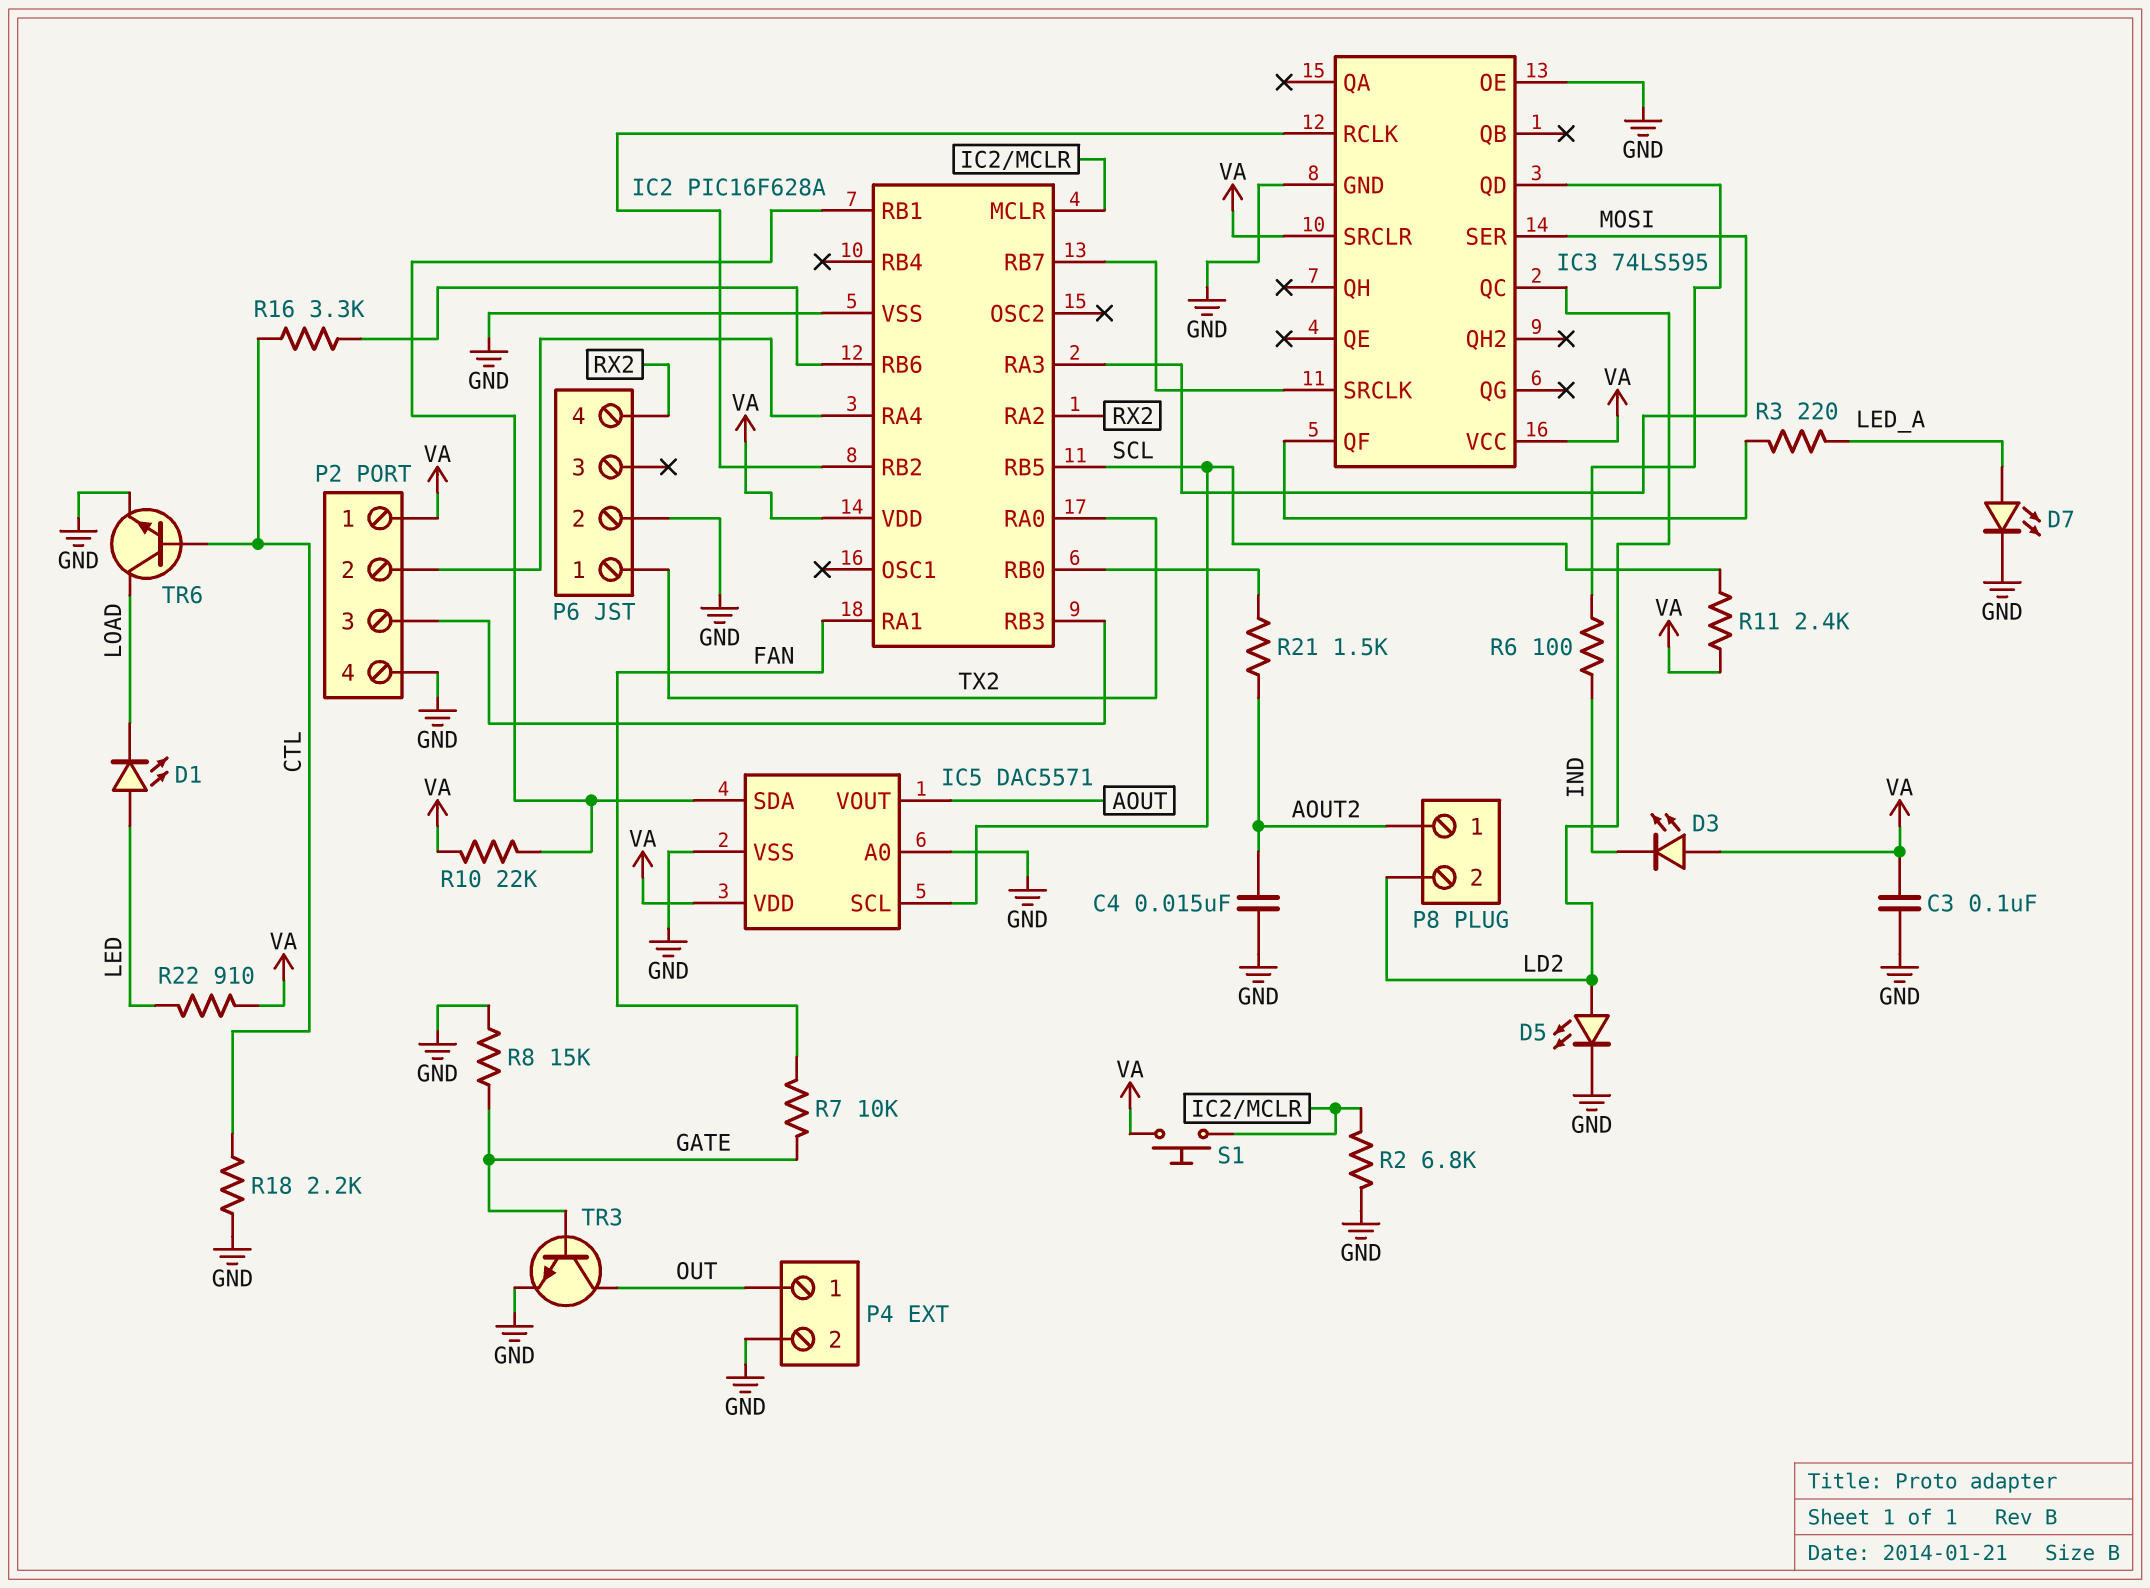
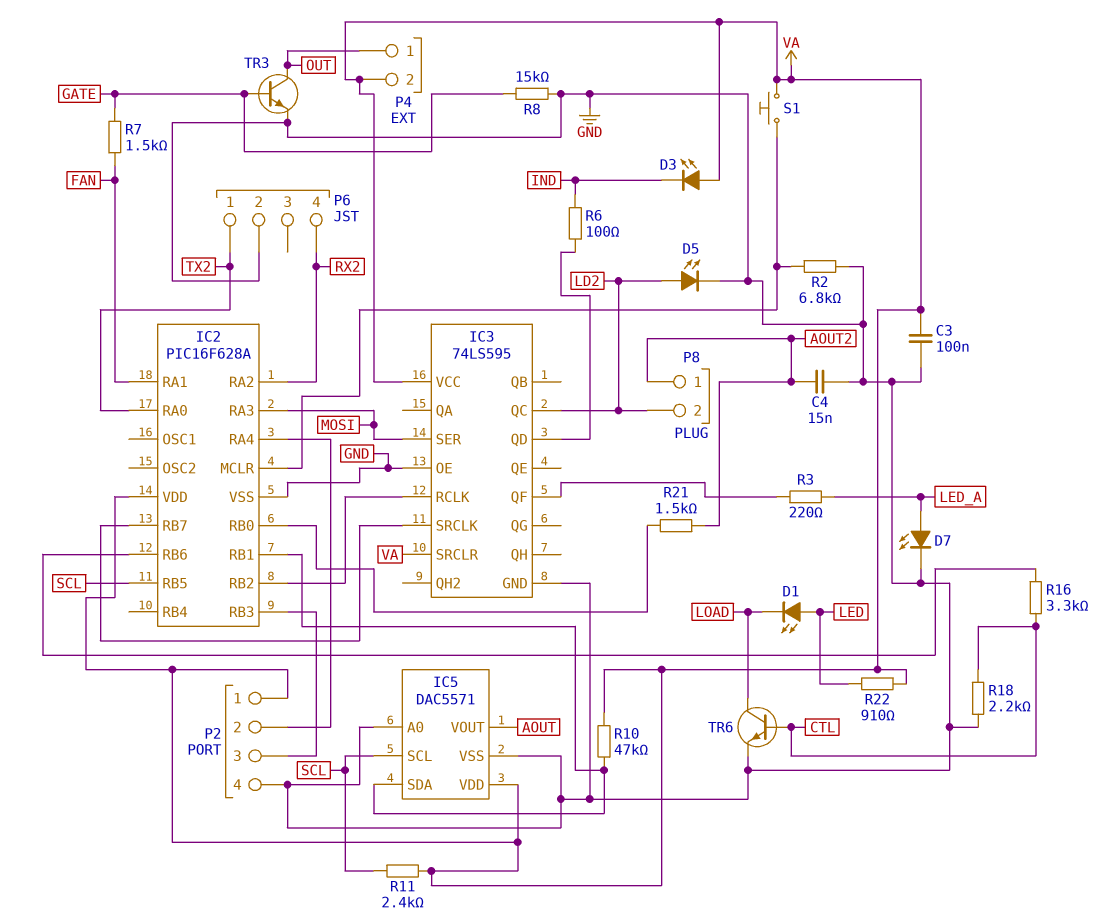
P4 pin 2: GND -> VA
R7: 10k (FAN, GATE) -> 1.5k (FAN, GATE)
R10: 22k (IC2/RB1, VA) -> 47k (IC2/RB1, VA)

